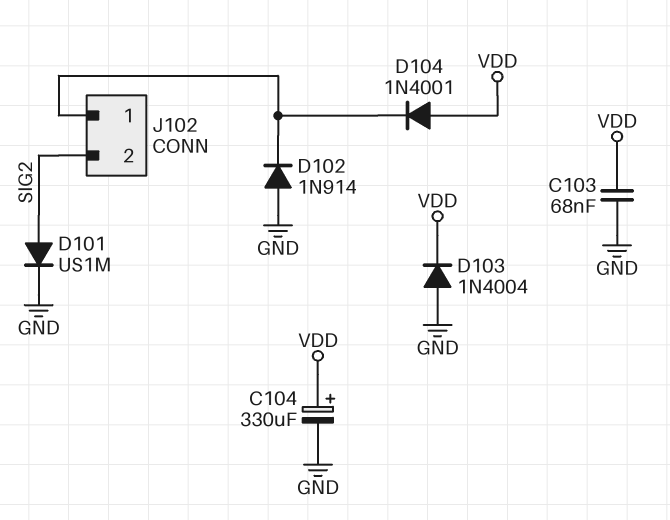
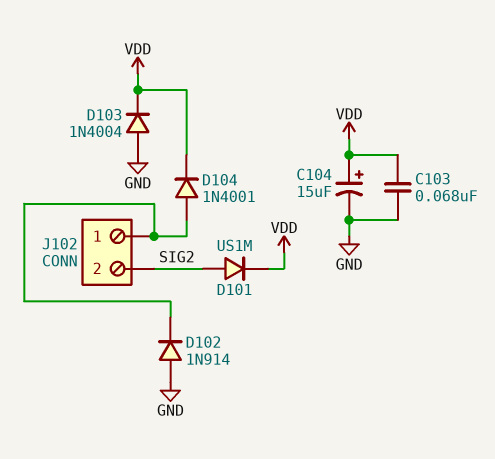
C104: 330uF (plus VDD, minus GND) -> 15uF (plus VDD, minus GND)
D101: diode US1M (A SIG2, K GND) -> diode US1M (A SIG2, K VDD)
D104: diode 1N4001 (A VDD, K J102/1) -> diode 1N4001 (A J102/1, K VDD)

